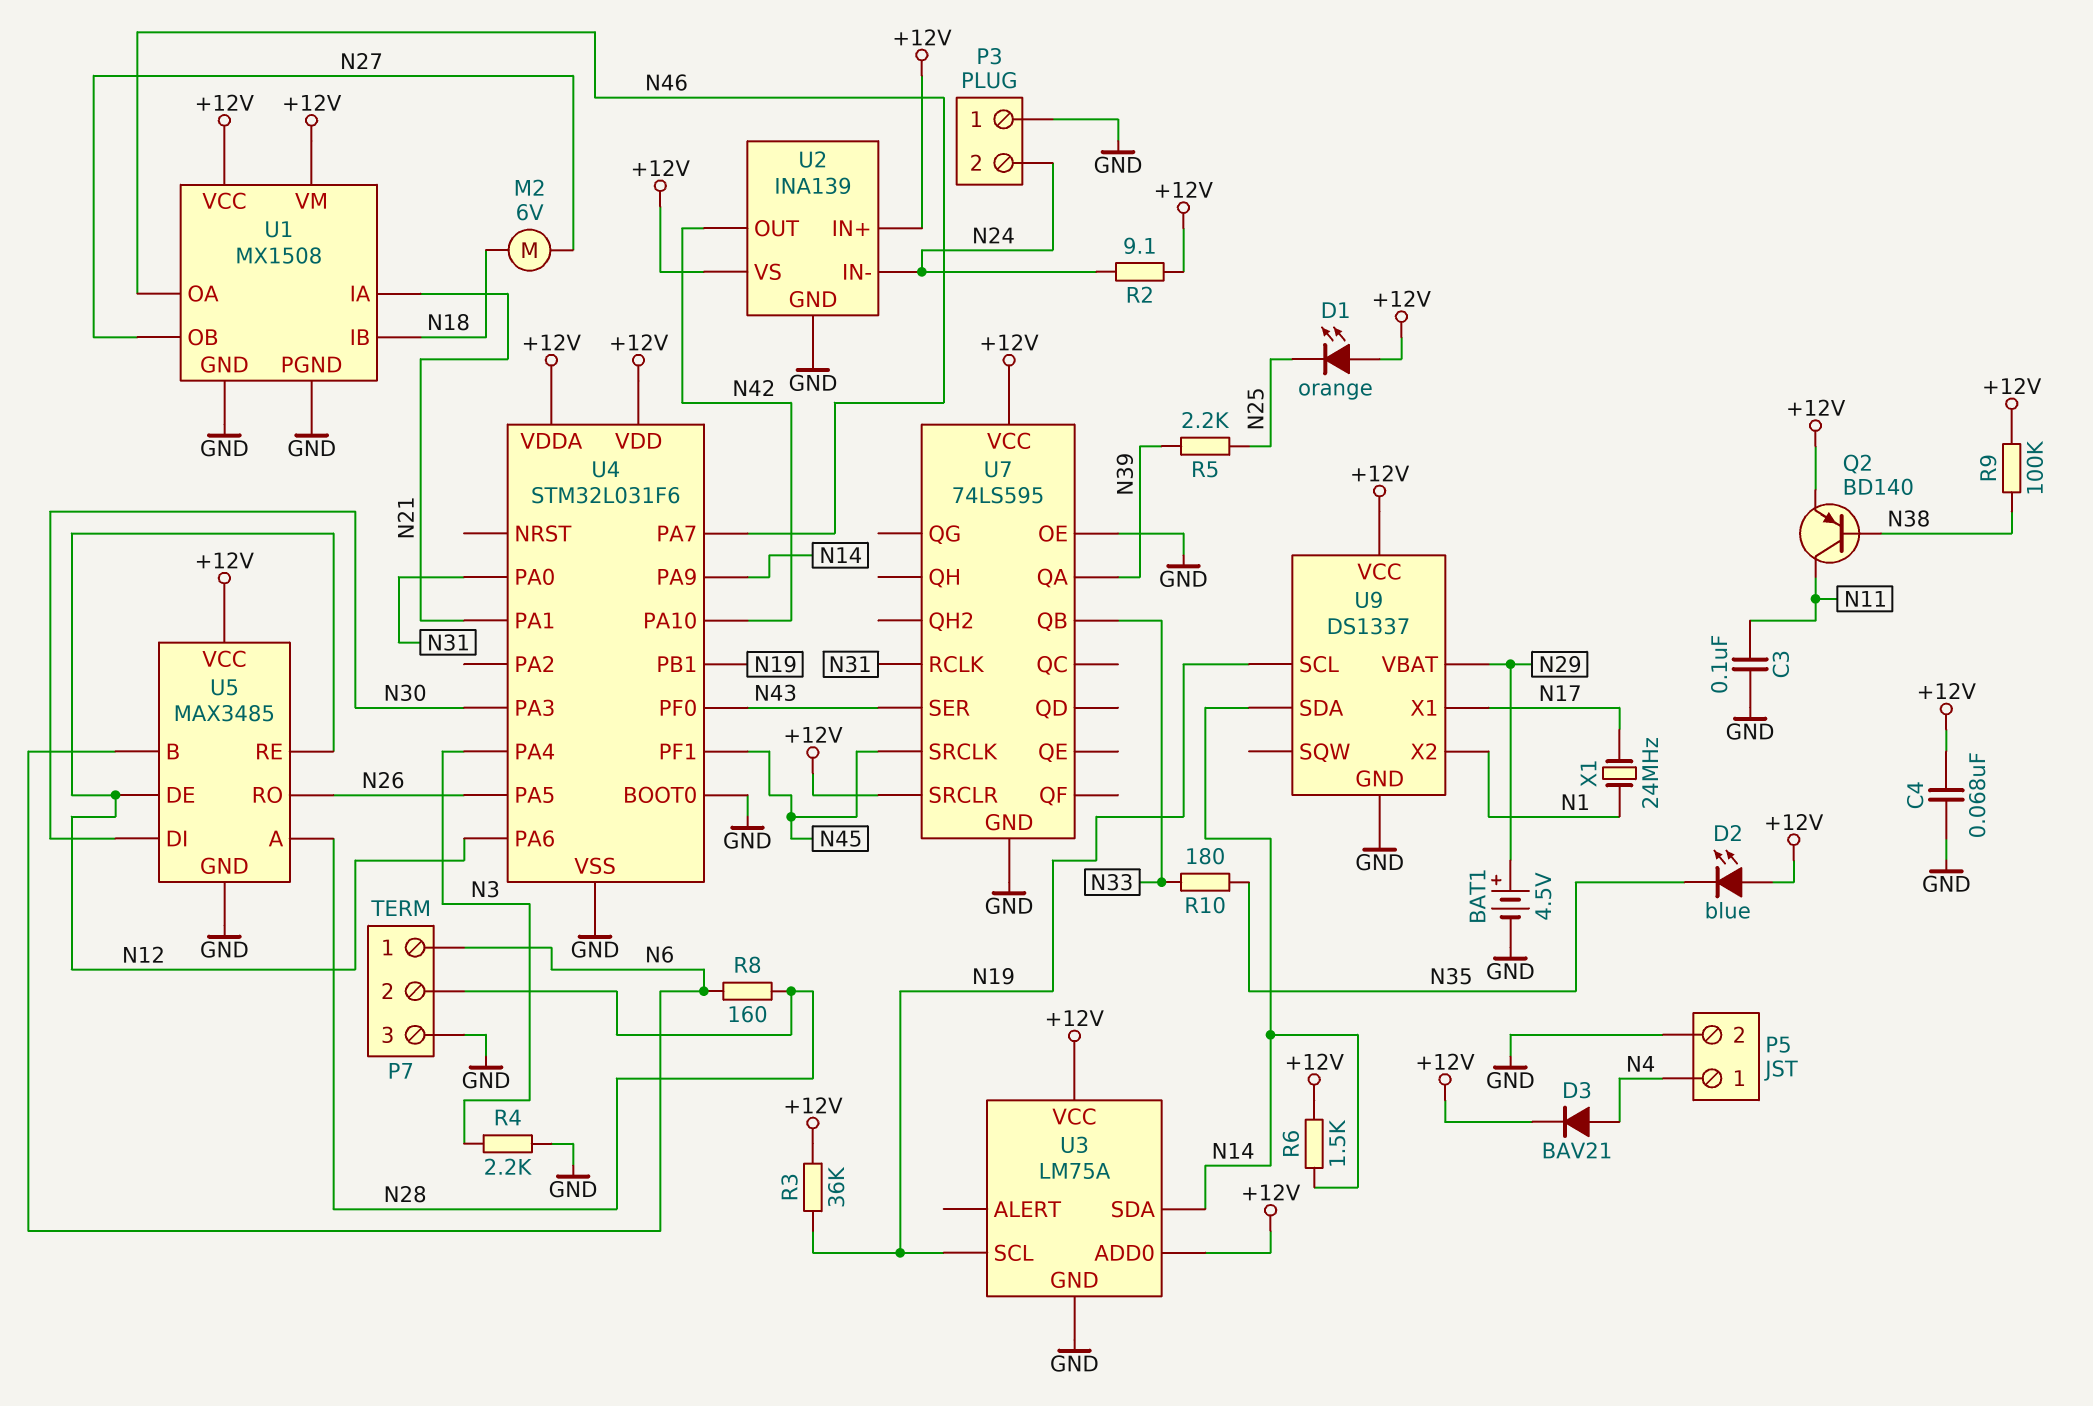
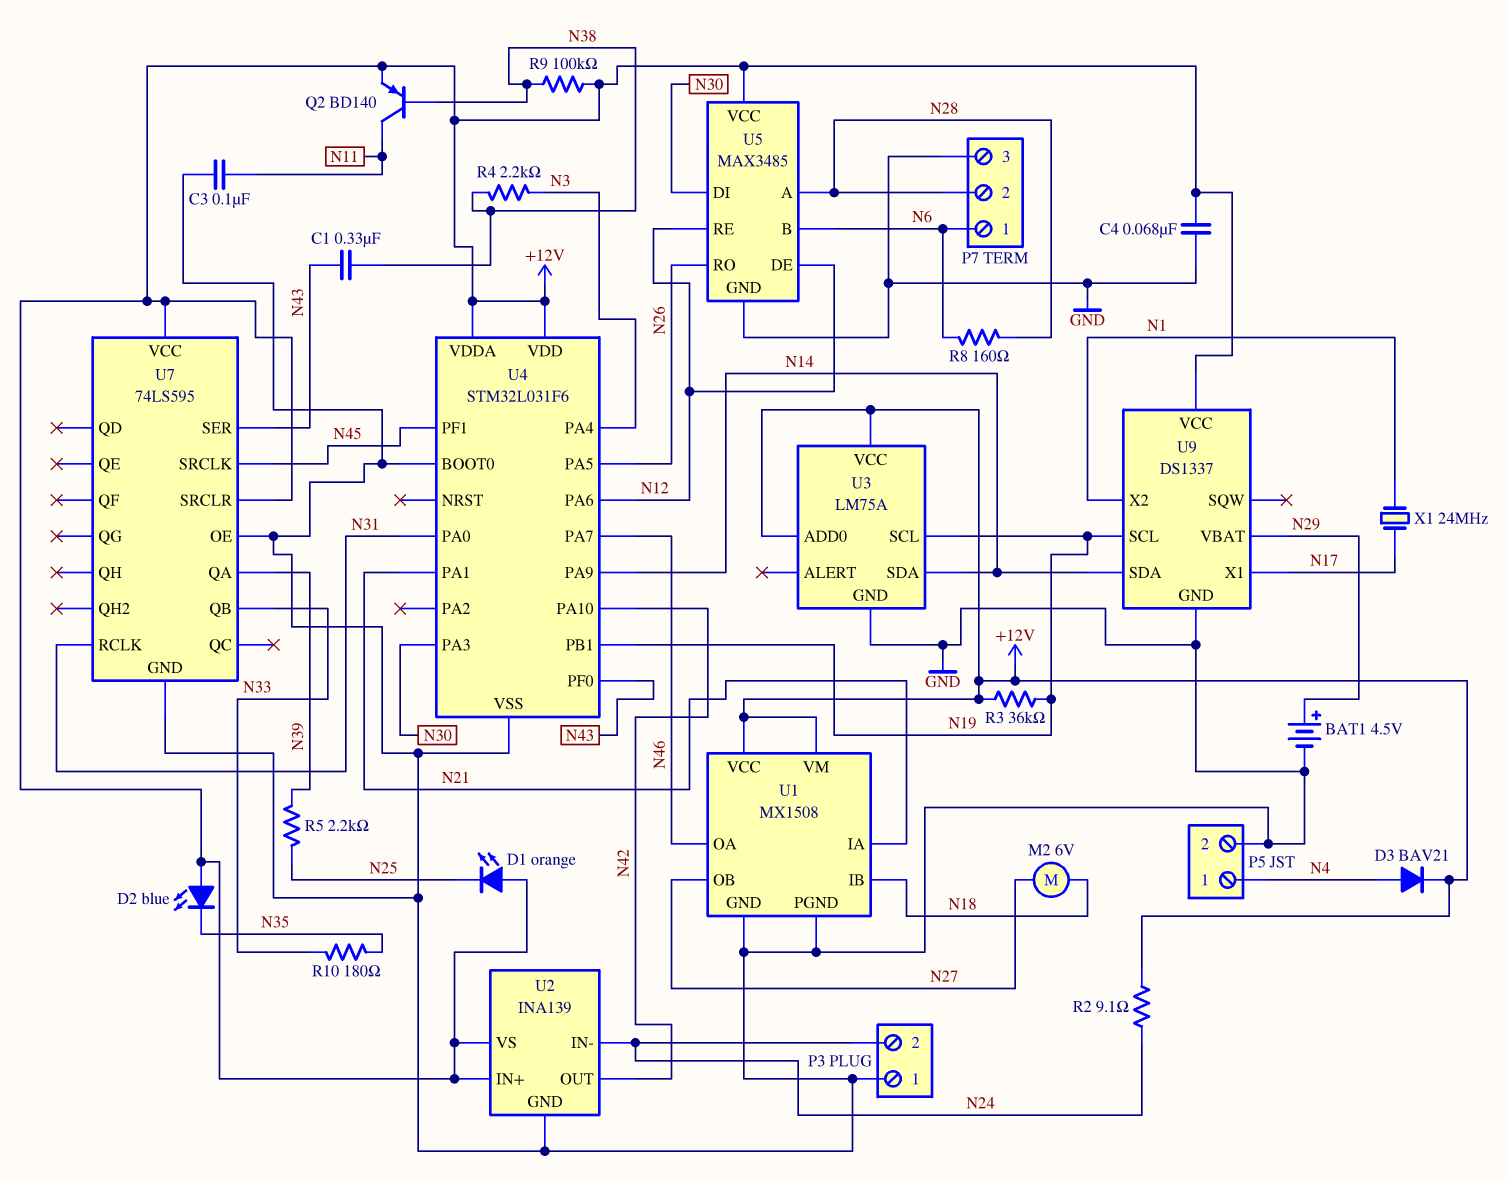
C1: none -> 330nF (N38, N43)
R4: 2.2k (GND, N3) -> 2.2k (N3, N38)
R6: 1.5k (+12V, N14) -> none

